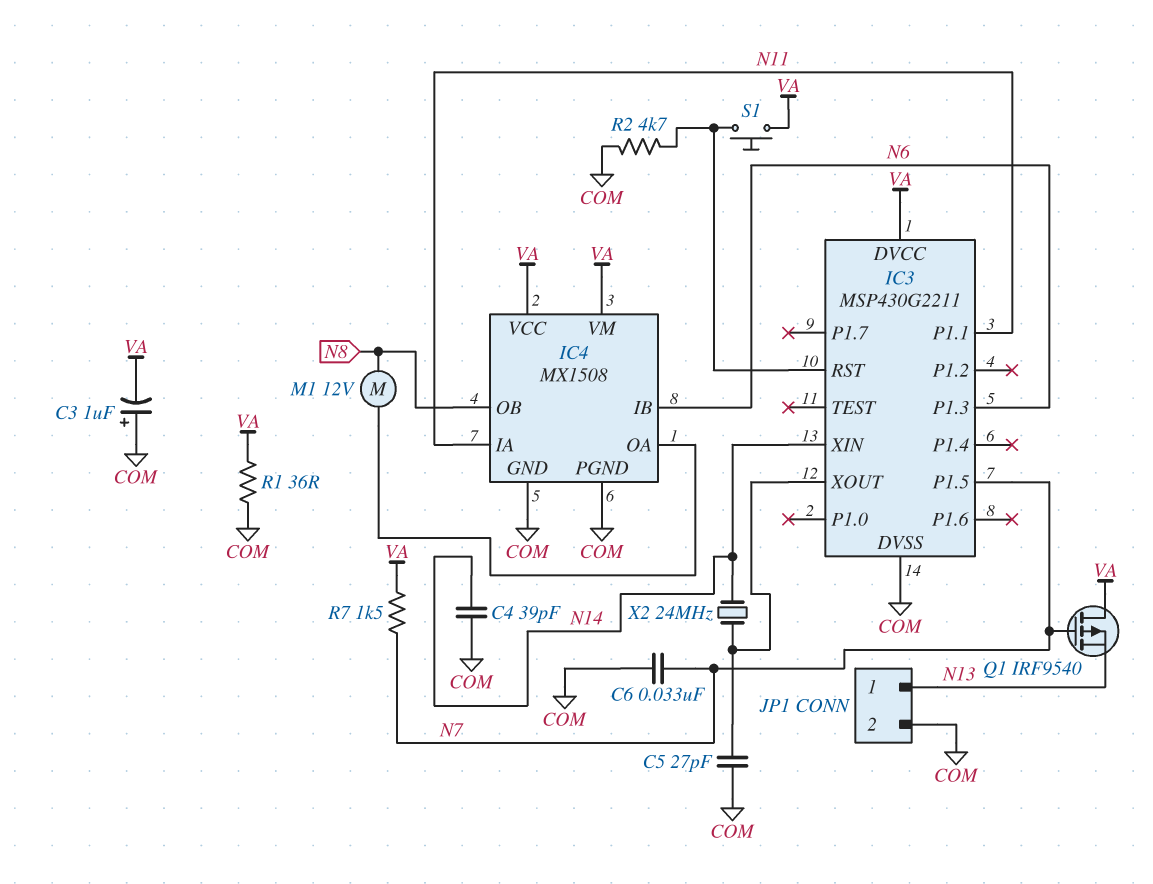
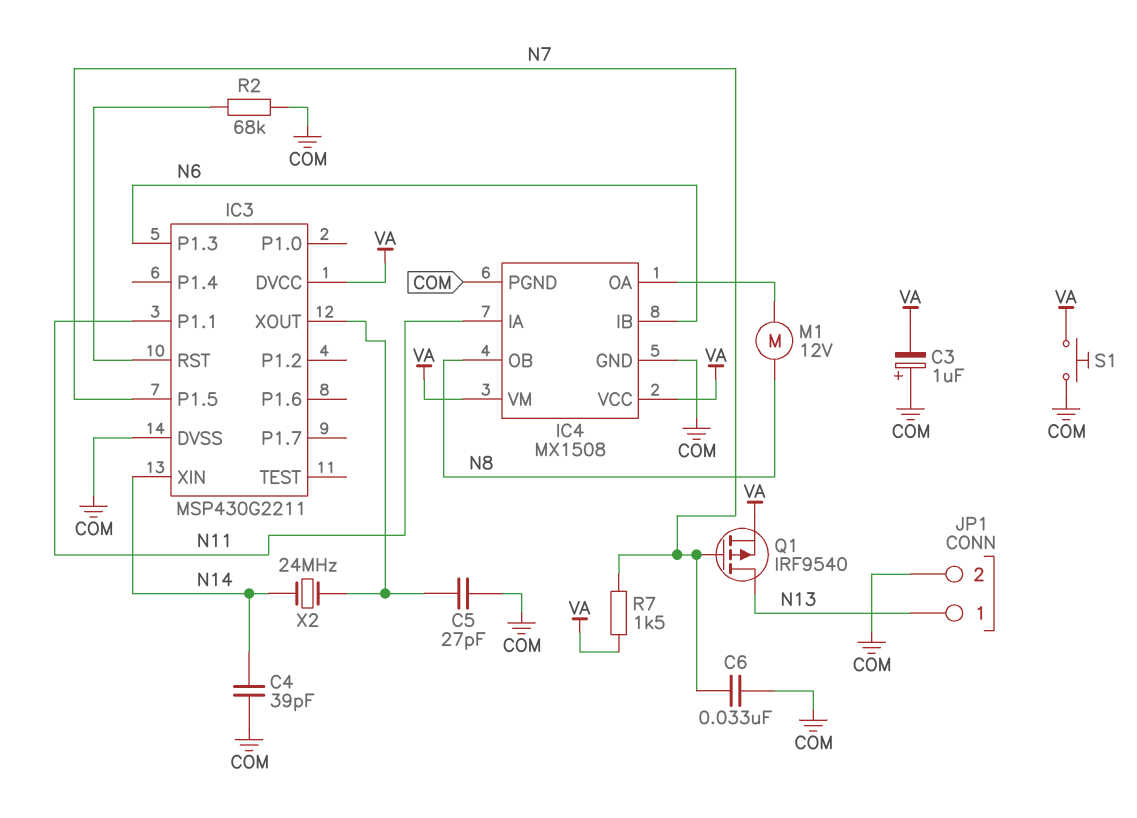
Q1: PMOS IRF9540 (G N7, D VA, S N13) -> PMOS IRF9540 (G N7, D N13, S VA)
R1: 36 (COM, VA) -> none
R2: 4.7k (COM, IC3/RST) -> 68k (COM, IC3/RST)
S1: button (IC3/RST, VA) -> button (COM, VA)

